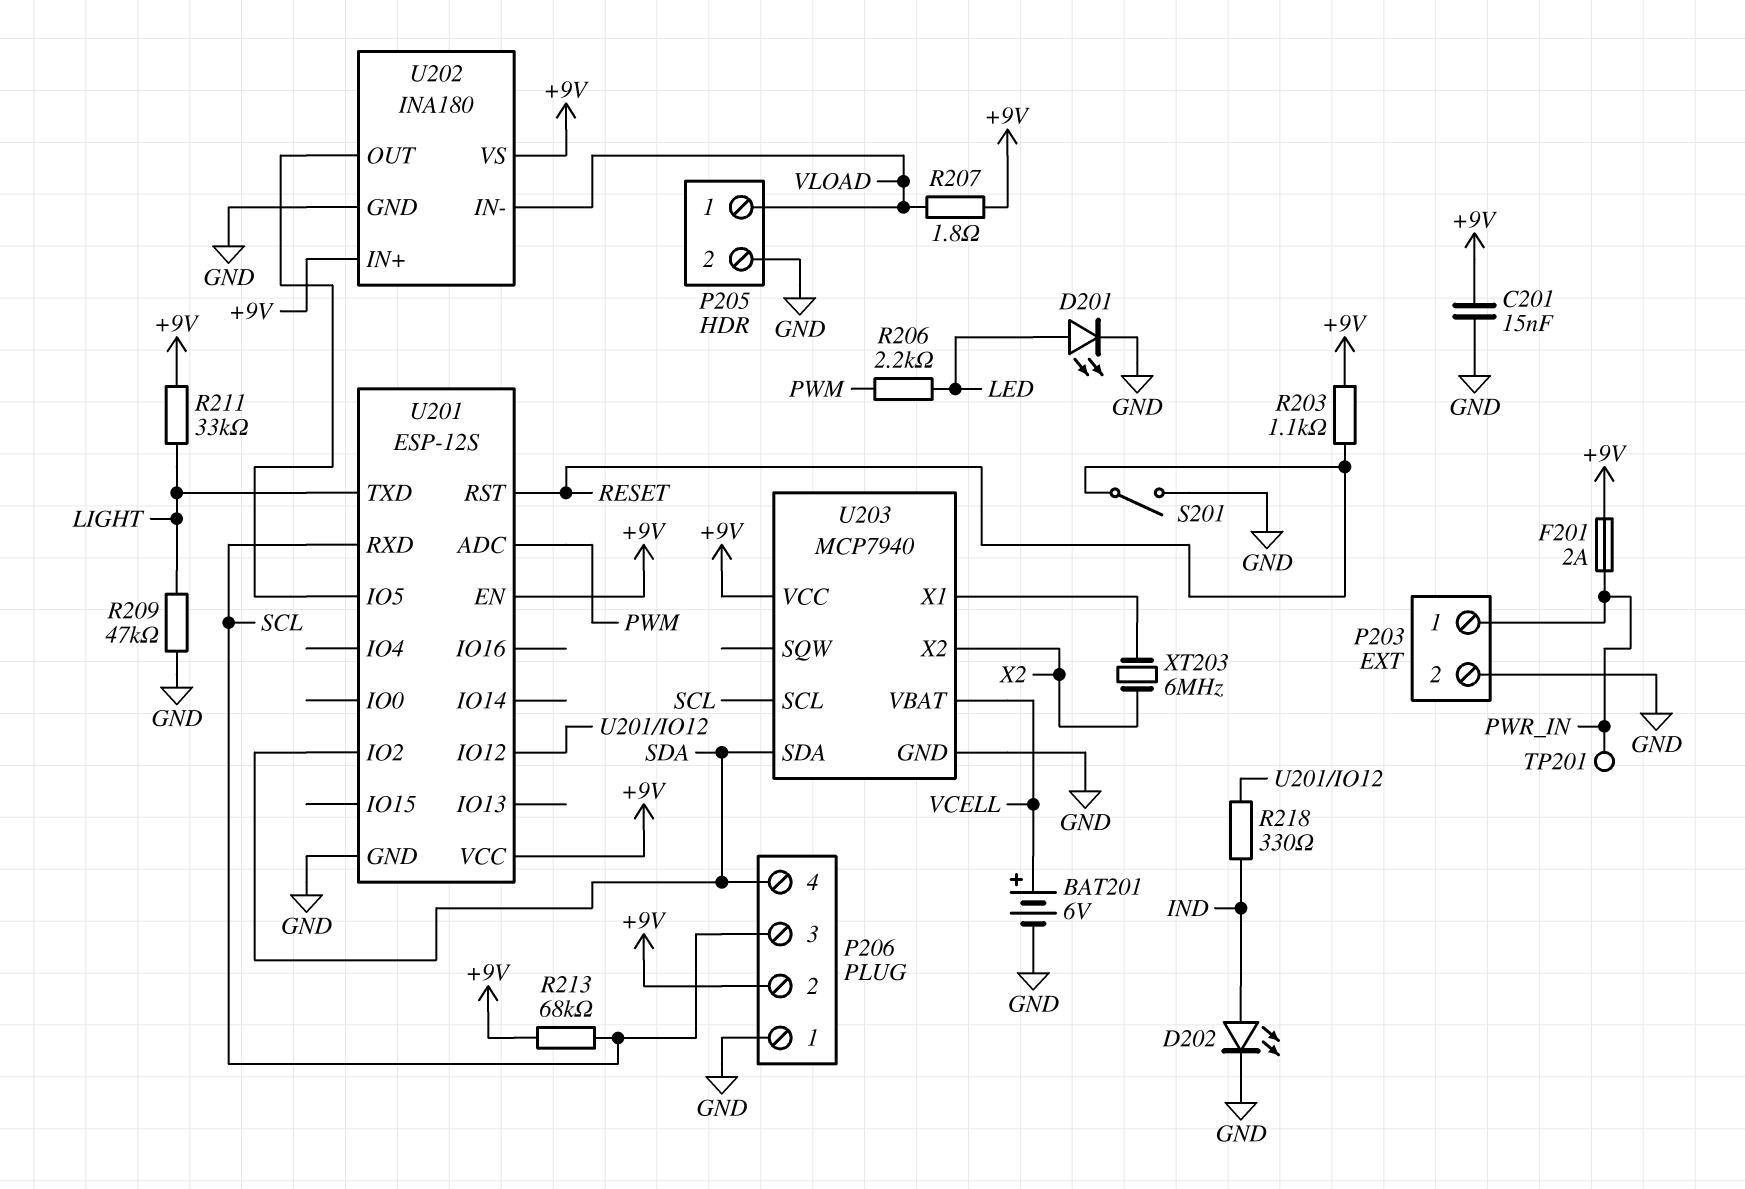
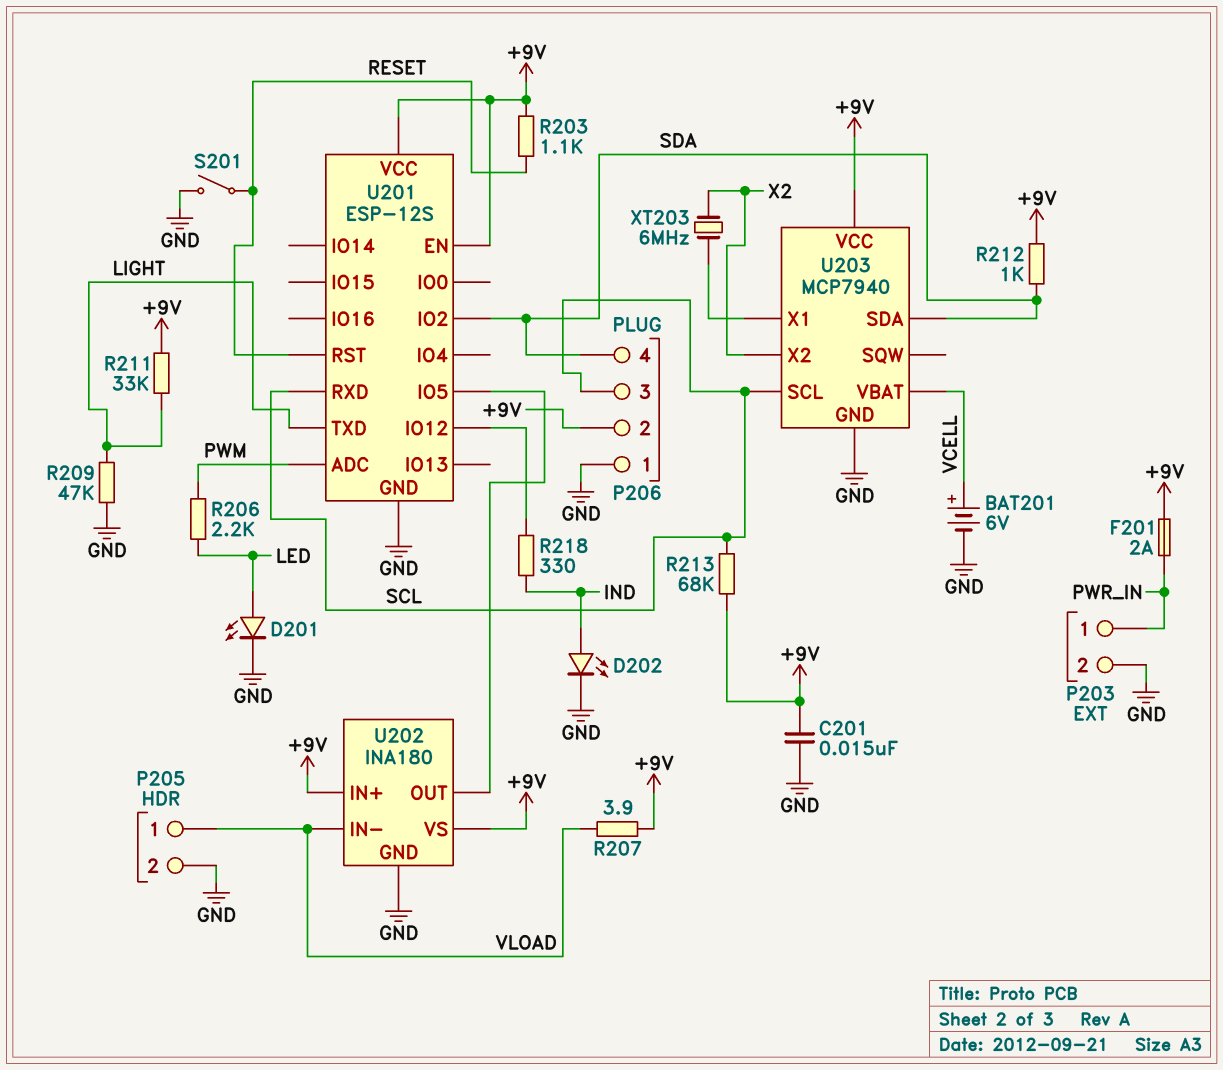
R207: 1.8 (+9V, VLOAD) -> 3.9 (+9V, VLOAD)
R212: none -> 1k (+9V, SDA)
TP201: test point (PWR_IN) -> none

